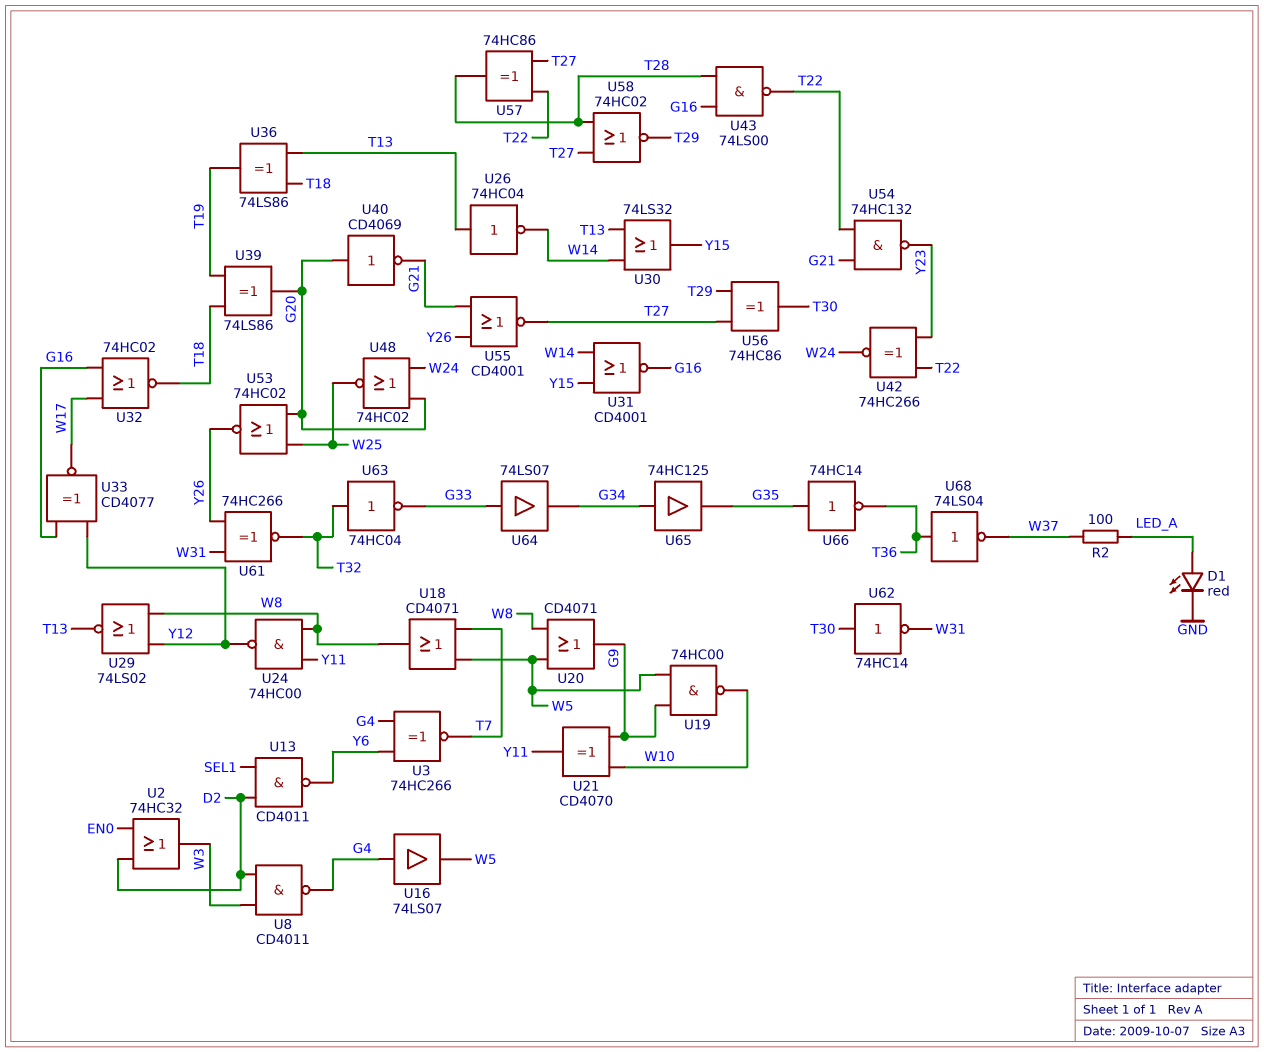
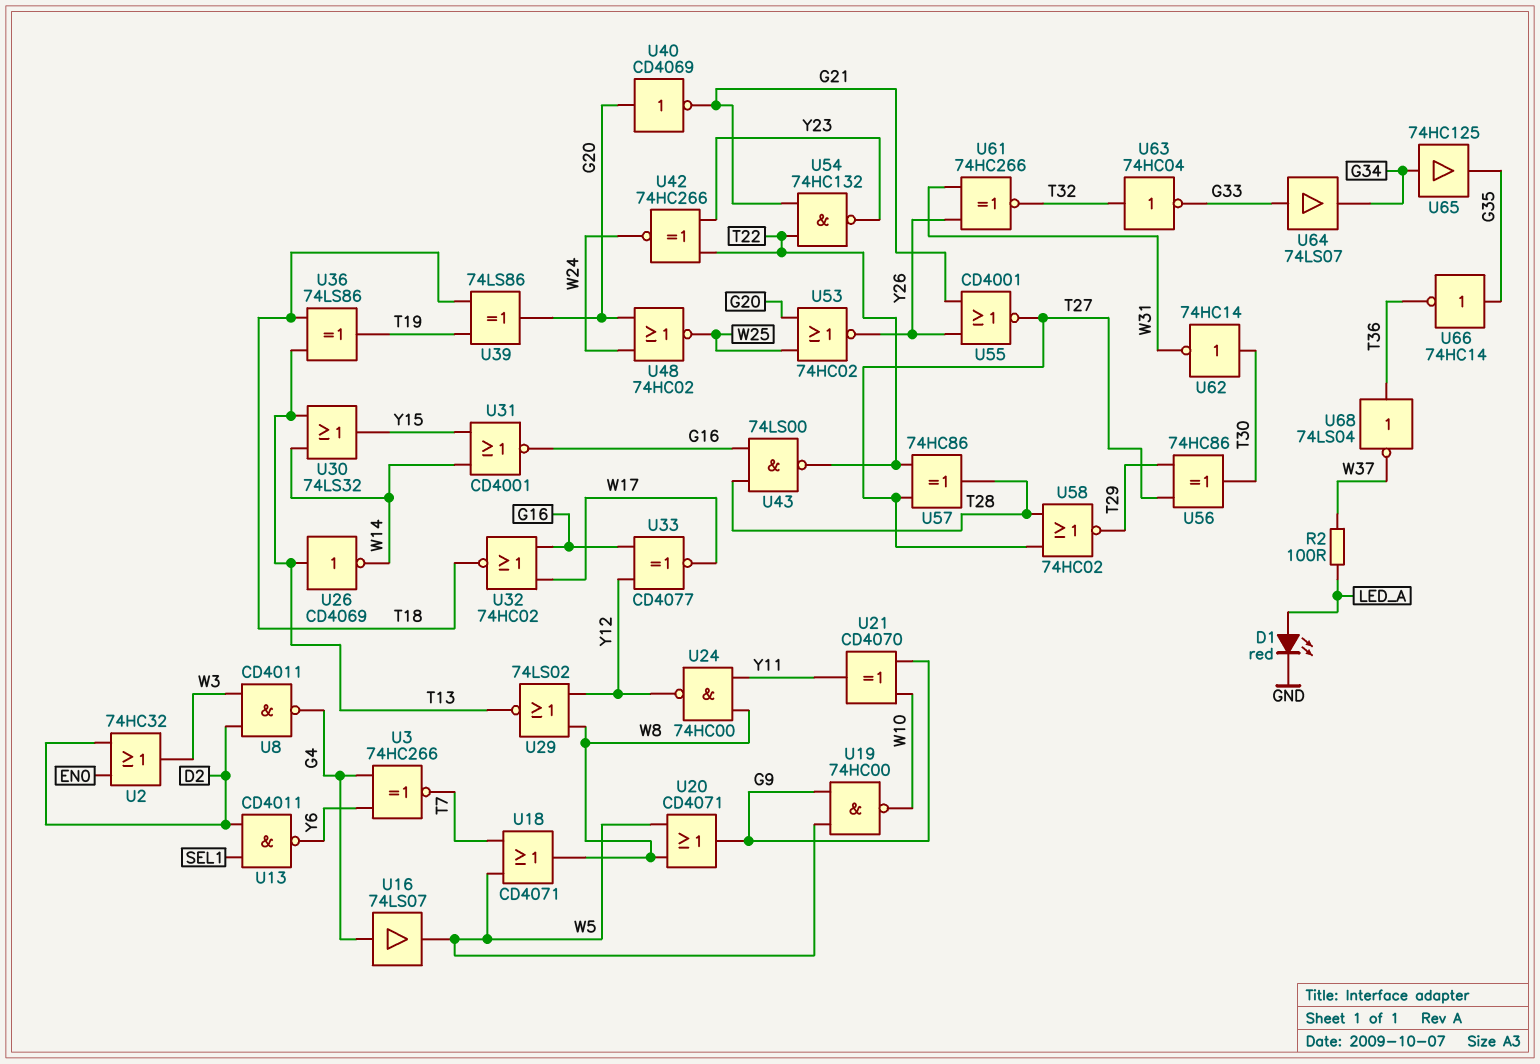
U26: NOT 74HC04 (in T13, out W14) -> NOT CD4069 (in T13, out W14)

